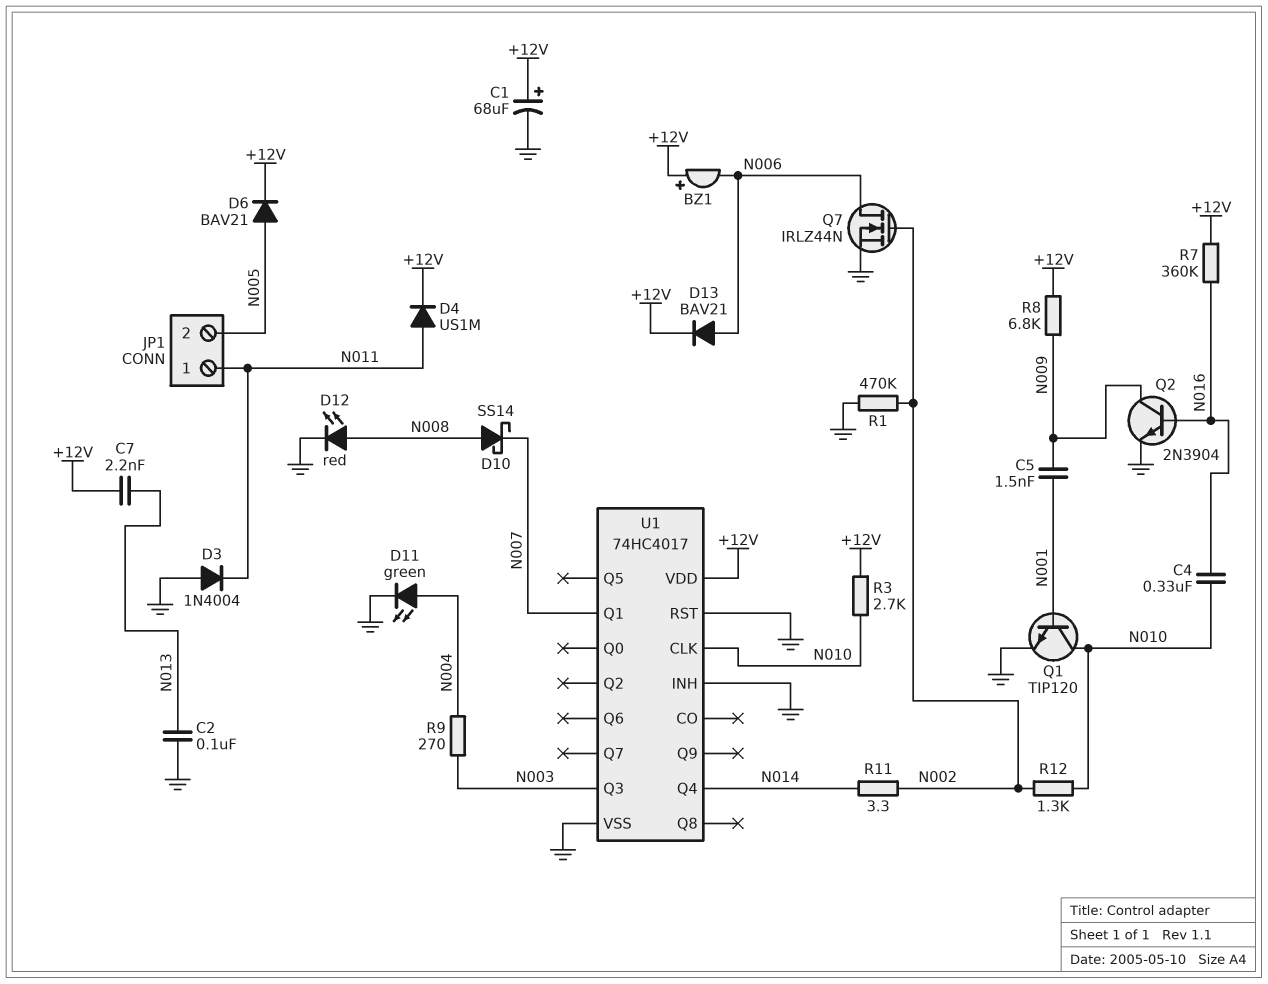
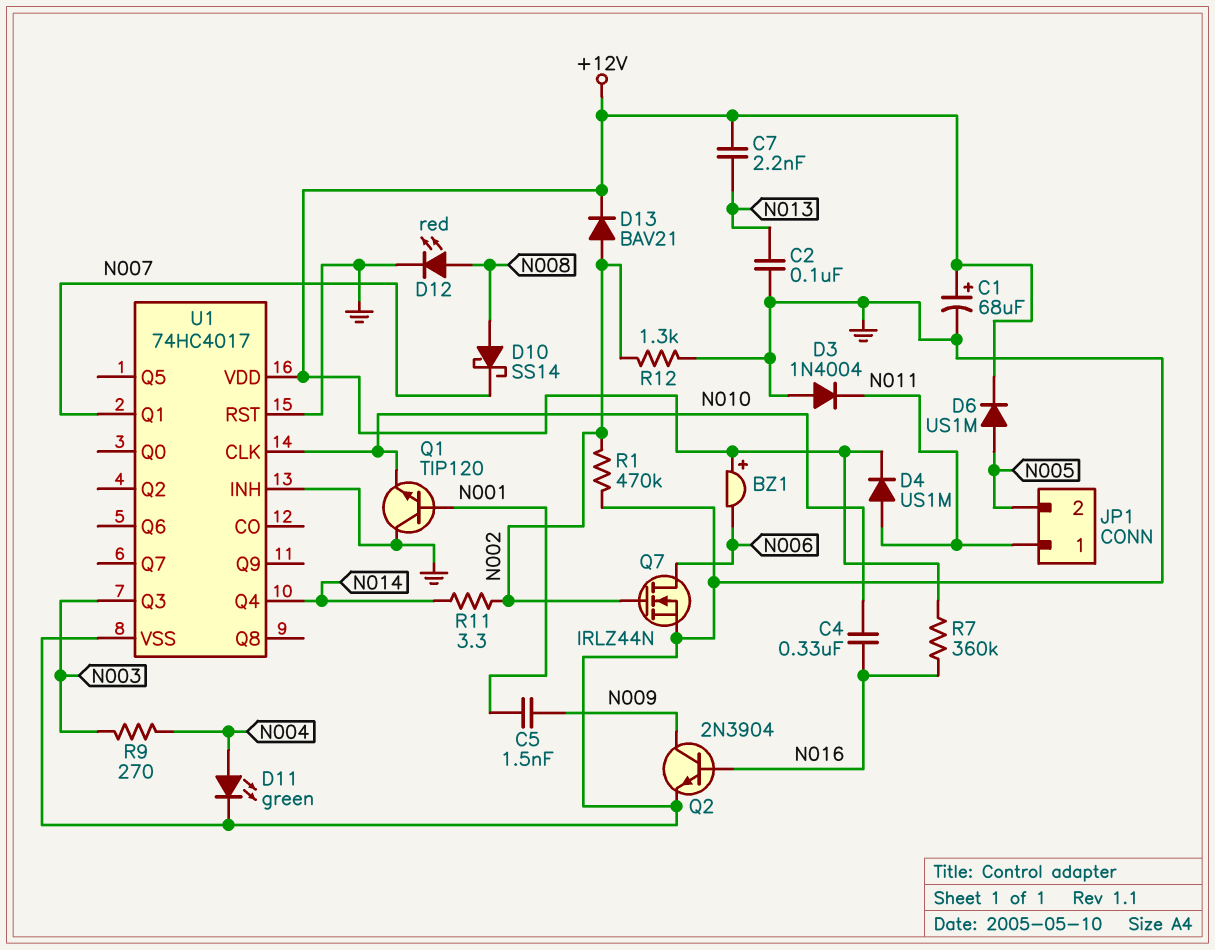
D6: diode BAV21 (A N005, K +12V) -> diode US1M (A N005, K +12V)
D13: diode BAV21 (A N006, K +12V) -> diode BAV21 (A N002, K +12V)
Q1: NPN TIP120 (B N001, C N010, E GND) -> NPN TIP120 (B N001, C GND, E N010)
R3: 2.7k (+12V, N010) -> none
R8: 6.8k (+12V, N009) -> none
R12: 1.3k (N002, N010) -> 1.3k (GND, N002)

